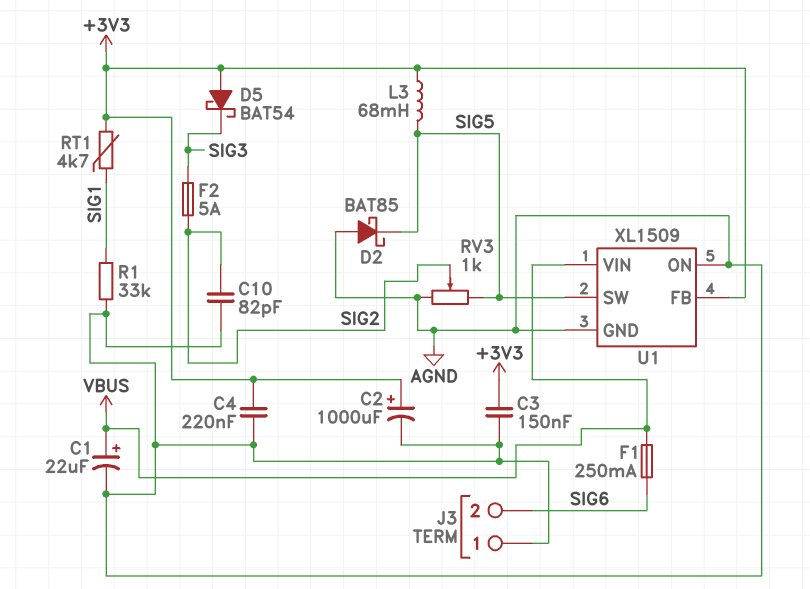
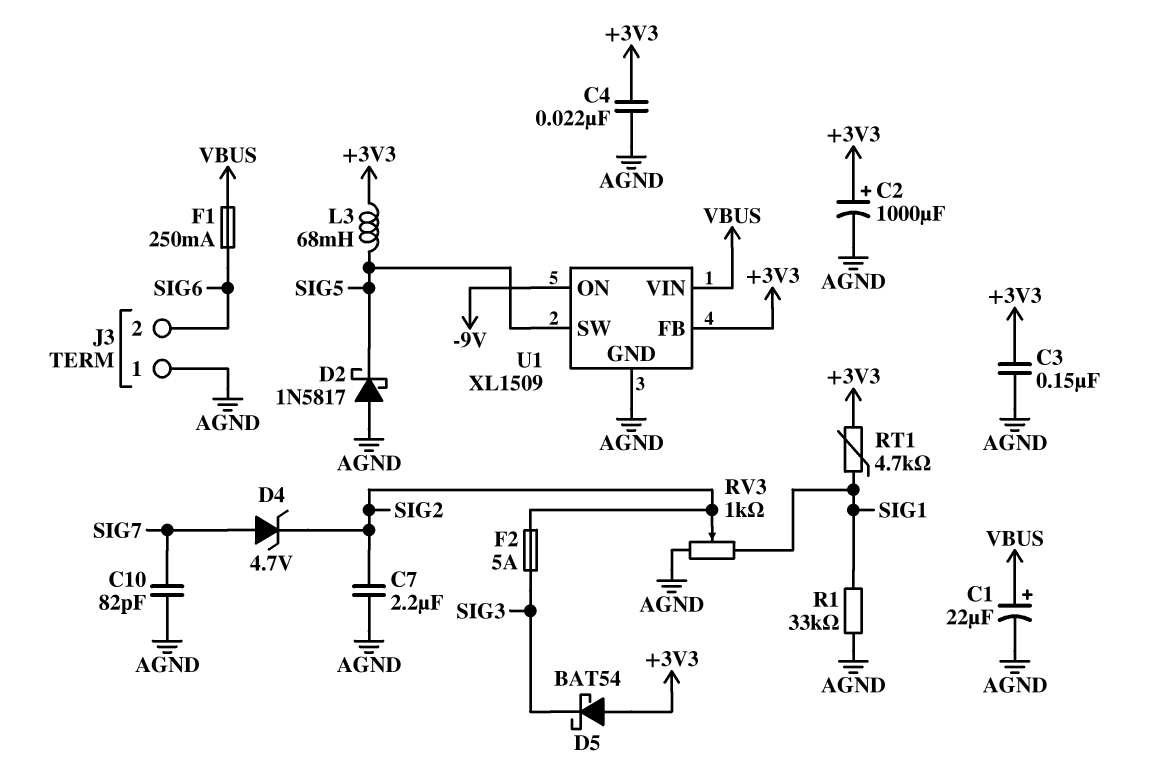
C4: 220nF (+3V3, AGND) -> 22nF (+3V3, AGND)
C7: none -> 2.2uF (AGND, SIG2)
C10: 82pF (AGND, SIG2) -> 82pF (AGND, SIG7)
D2: schottky BAT85 (A AGND, K SIG5) -> schottky 1N5817 (A AGND, K SIG5)
D4: none -> zener 4.7V (A SIG7, K SIG2)
RV3: 1k (AGND, SIG5, wiper SIG2) -> 1k (AGND, SIG1, wiper SIG2)
U1 pin ON: AGND -> -9V

